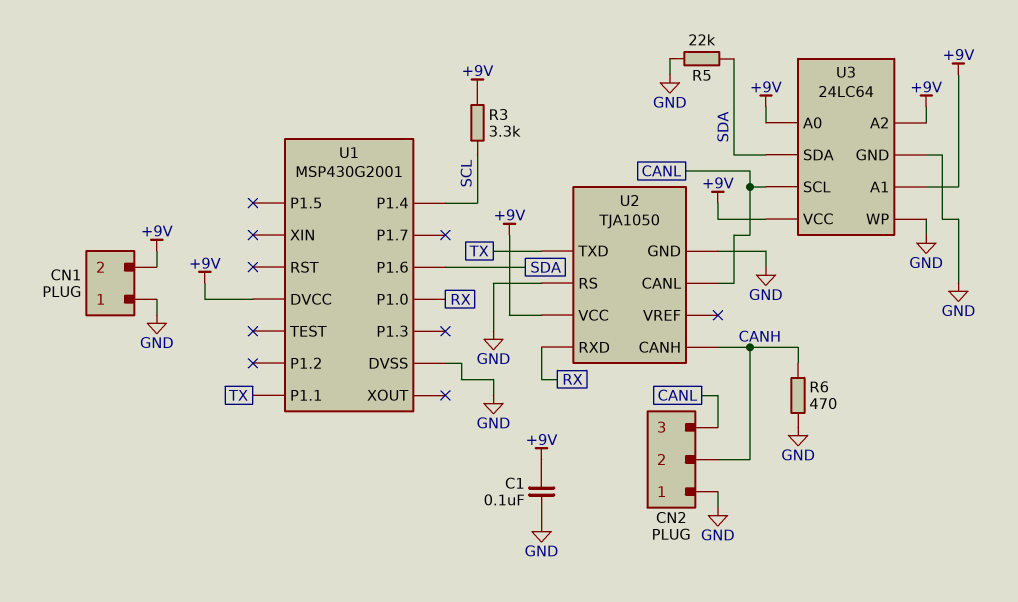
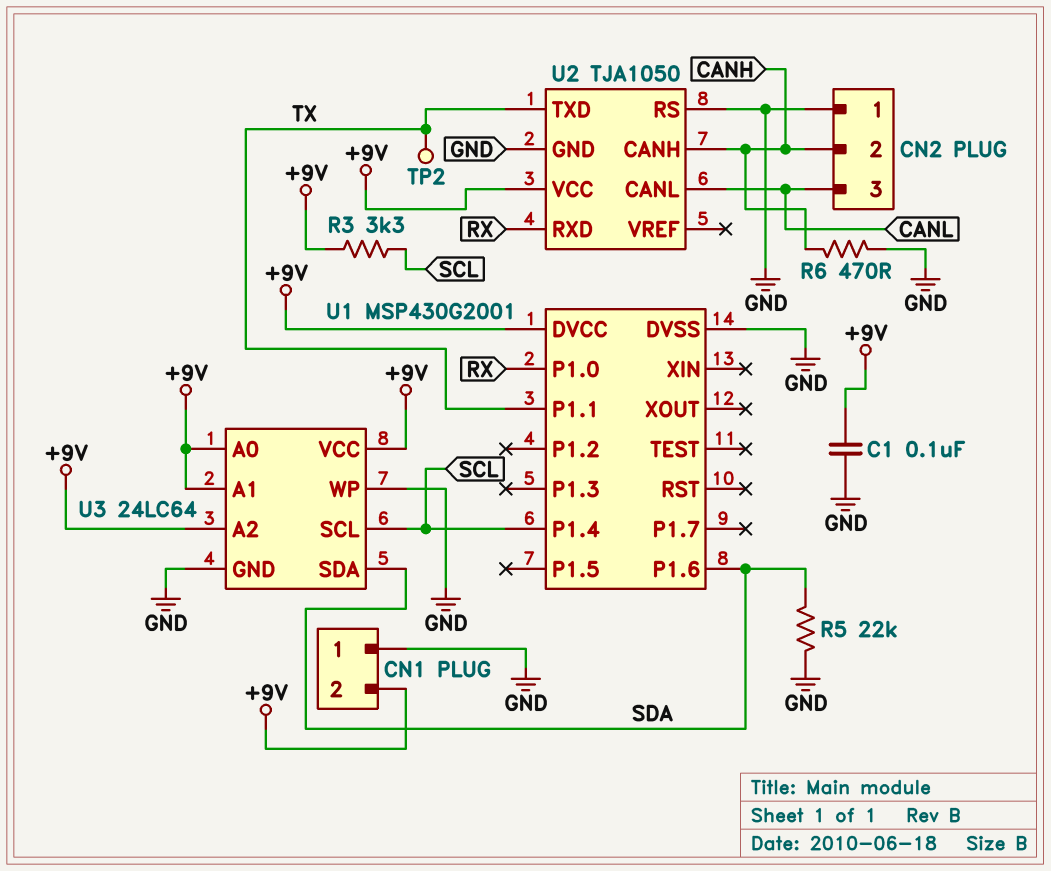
TP2: none -> test point (TX)
U3 pin SCL: CANL -> SCL

